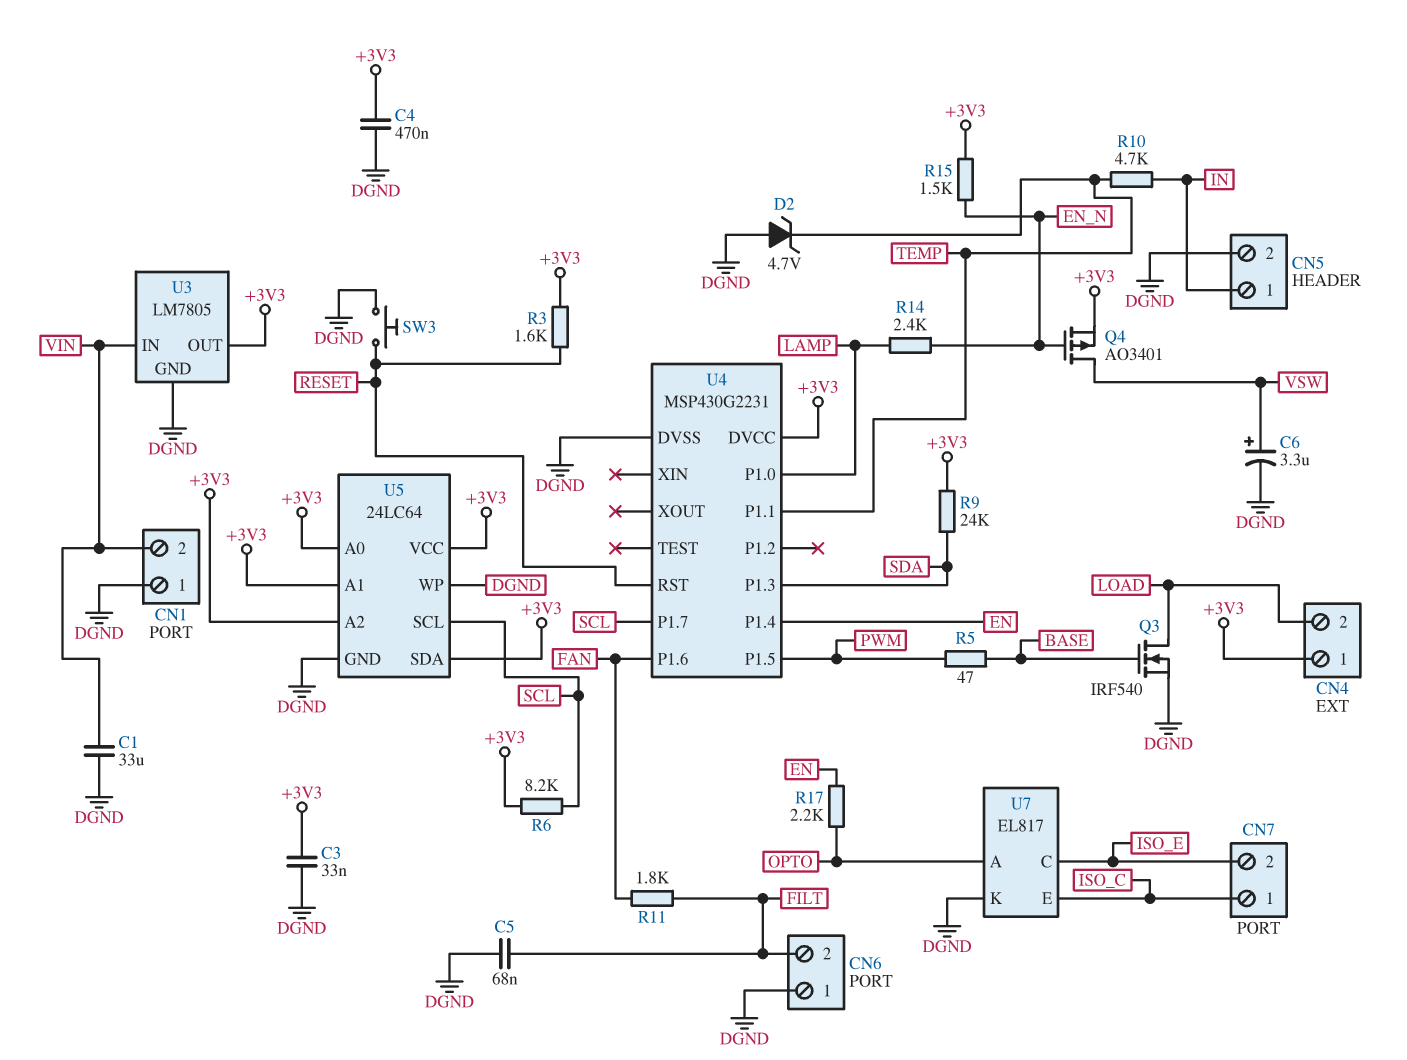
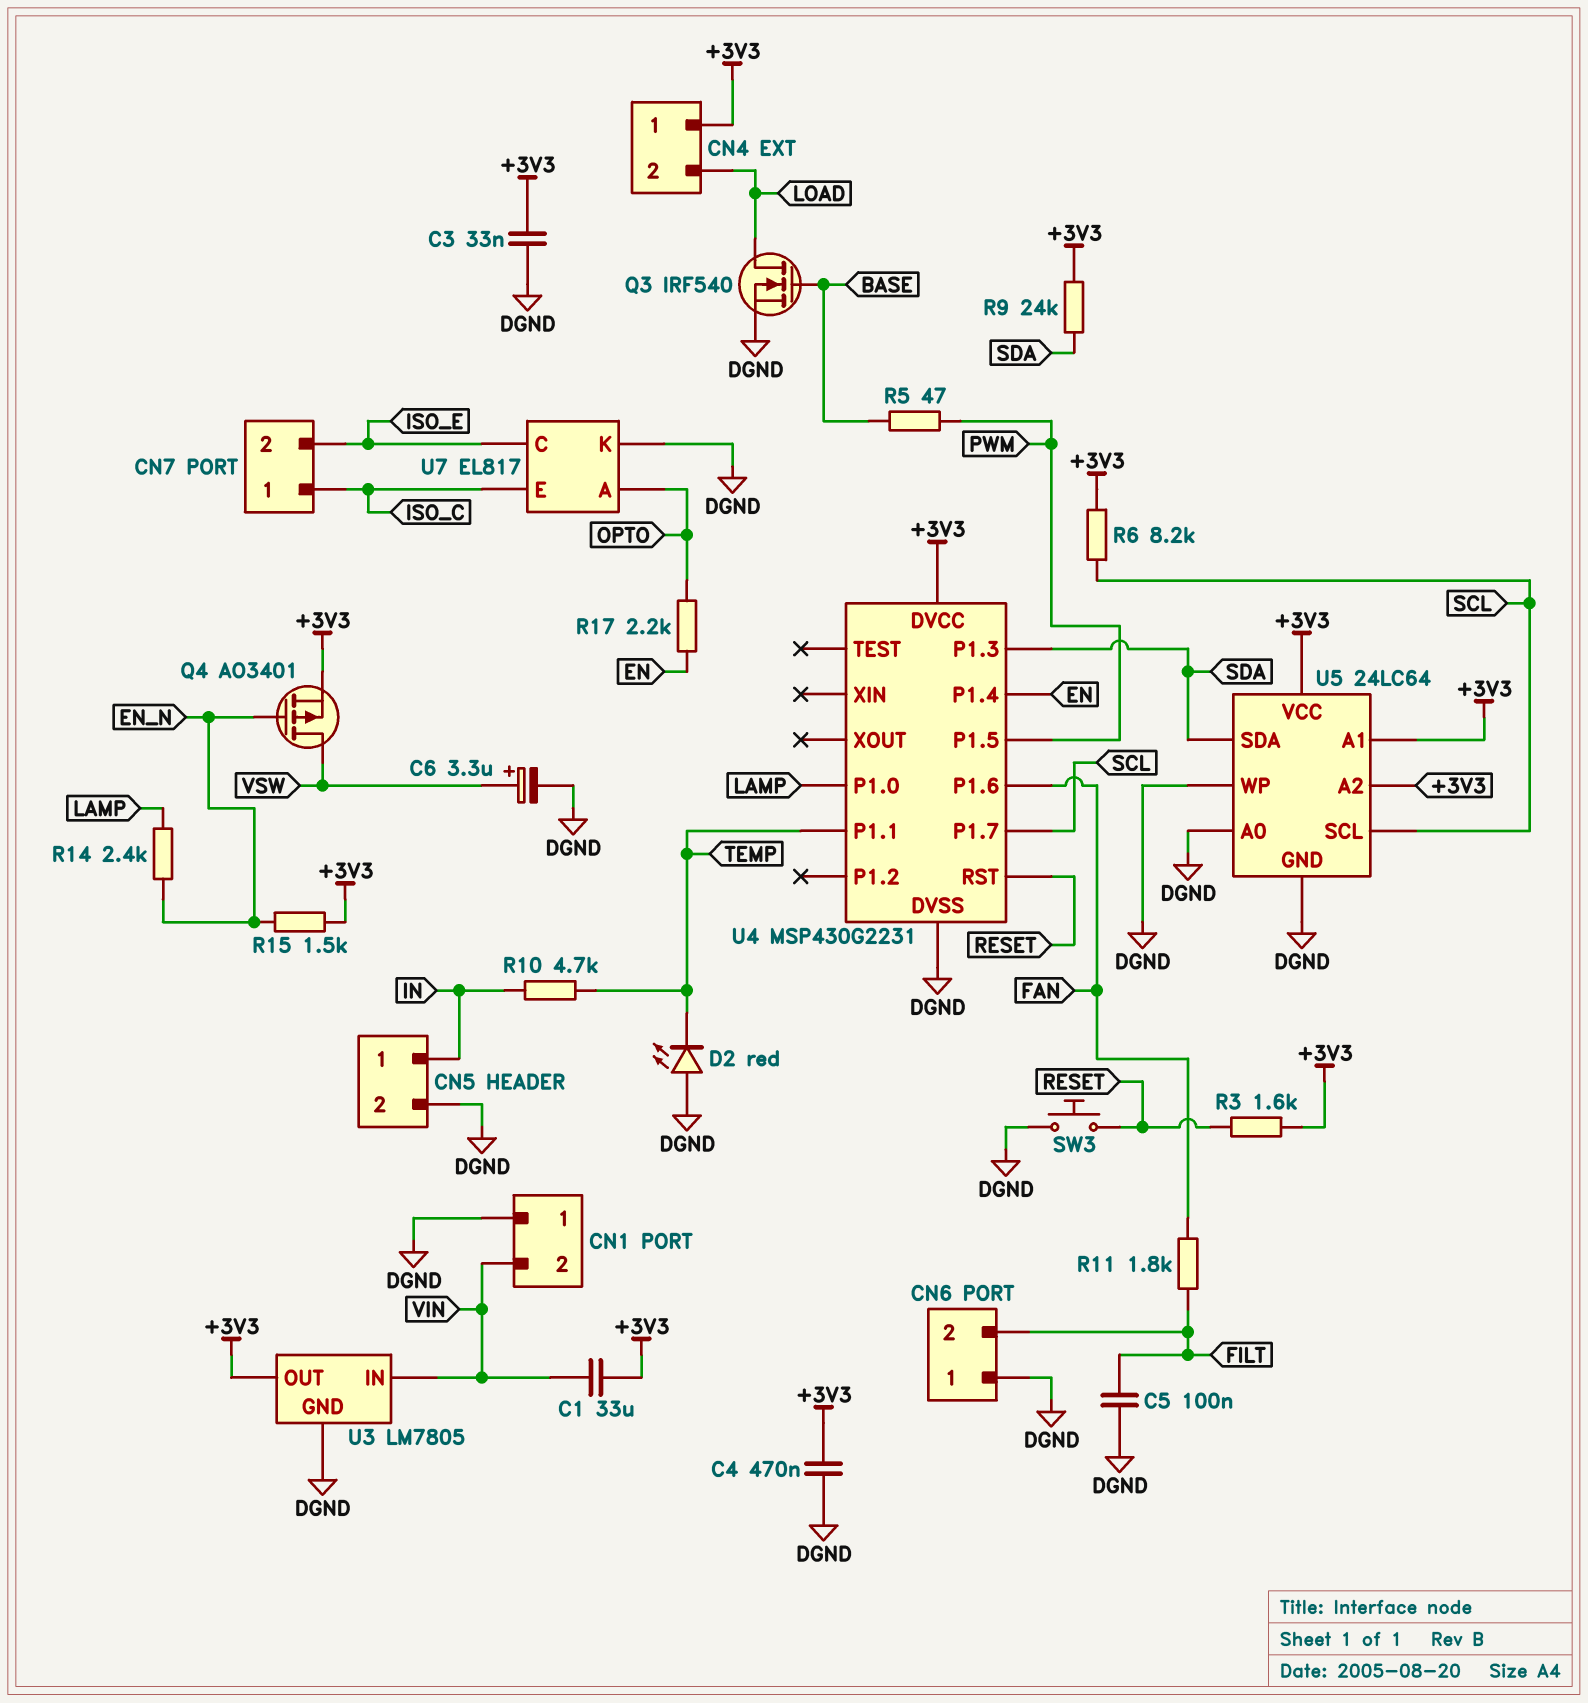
C1: 33uF (DGND, VIN) -> 33uF (+3V3, VIN)
C5: 68nF (DGND, FILT) -> 100nF (DGND, FILT)
D2: zener 4.7V (A DGND, K TEMP) -> LED red (A DGND, K TEMP)
U5 pin A0: +3V3 -> DGND
U5 pin SDA: +3V3 -> SDA

